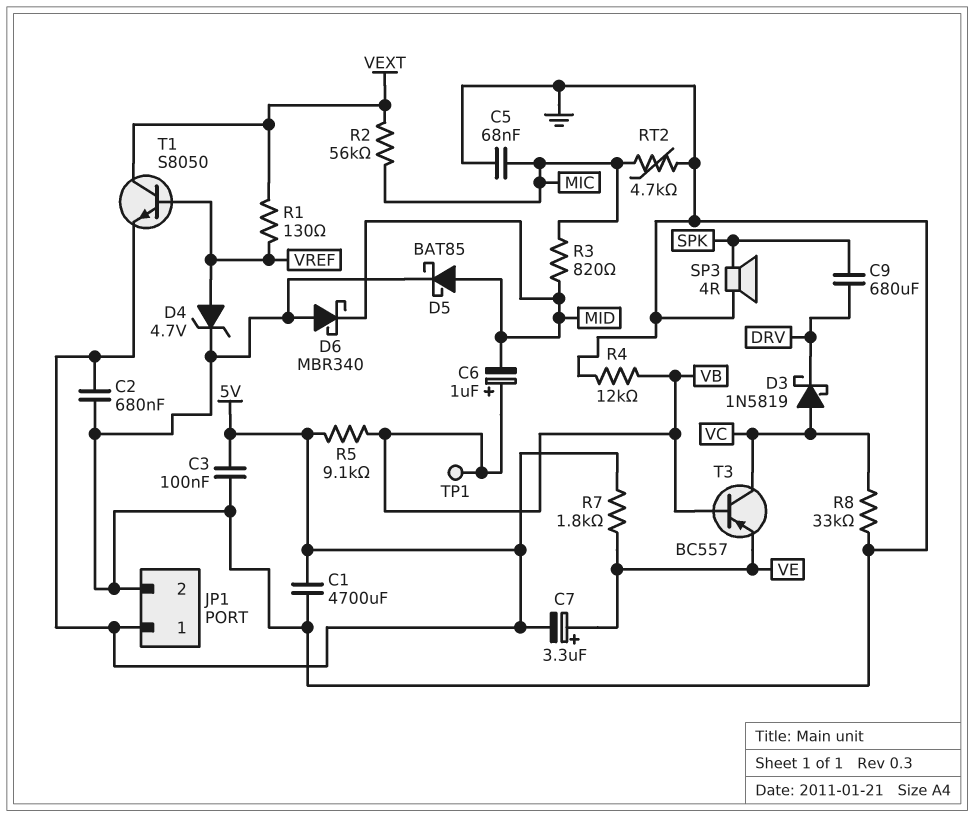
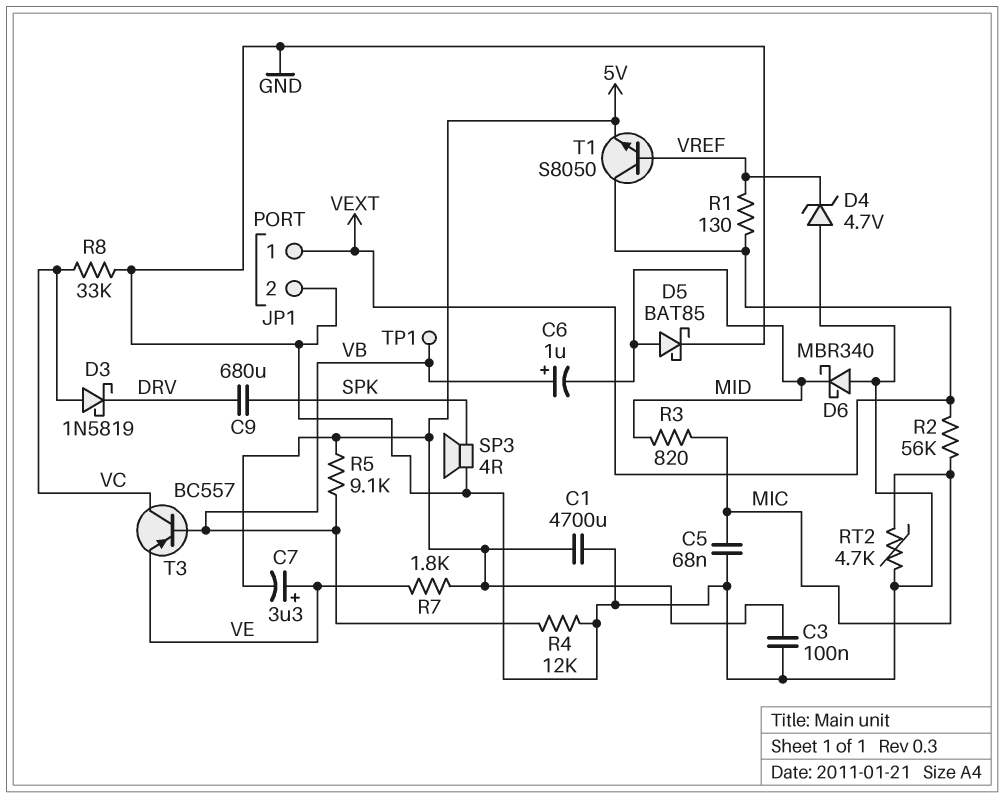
C2: 680nF (5V, GND) -> none
D4: zener 4.7V (A VREF, K GND) -> zener 4.7V (A GND, K VREF)
JP1 pin 1: 5V -> VEXT

